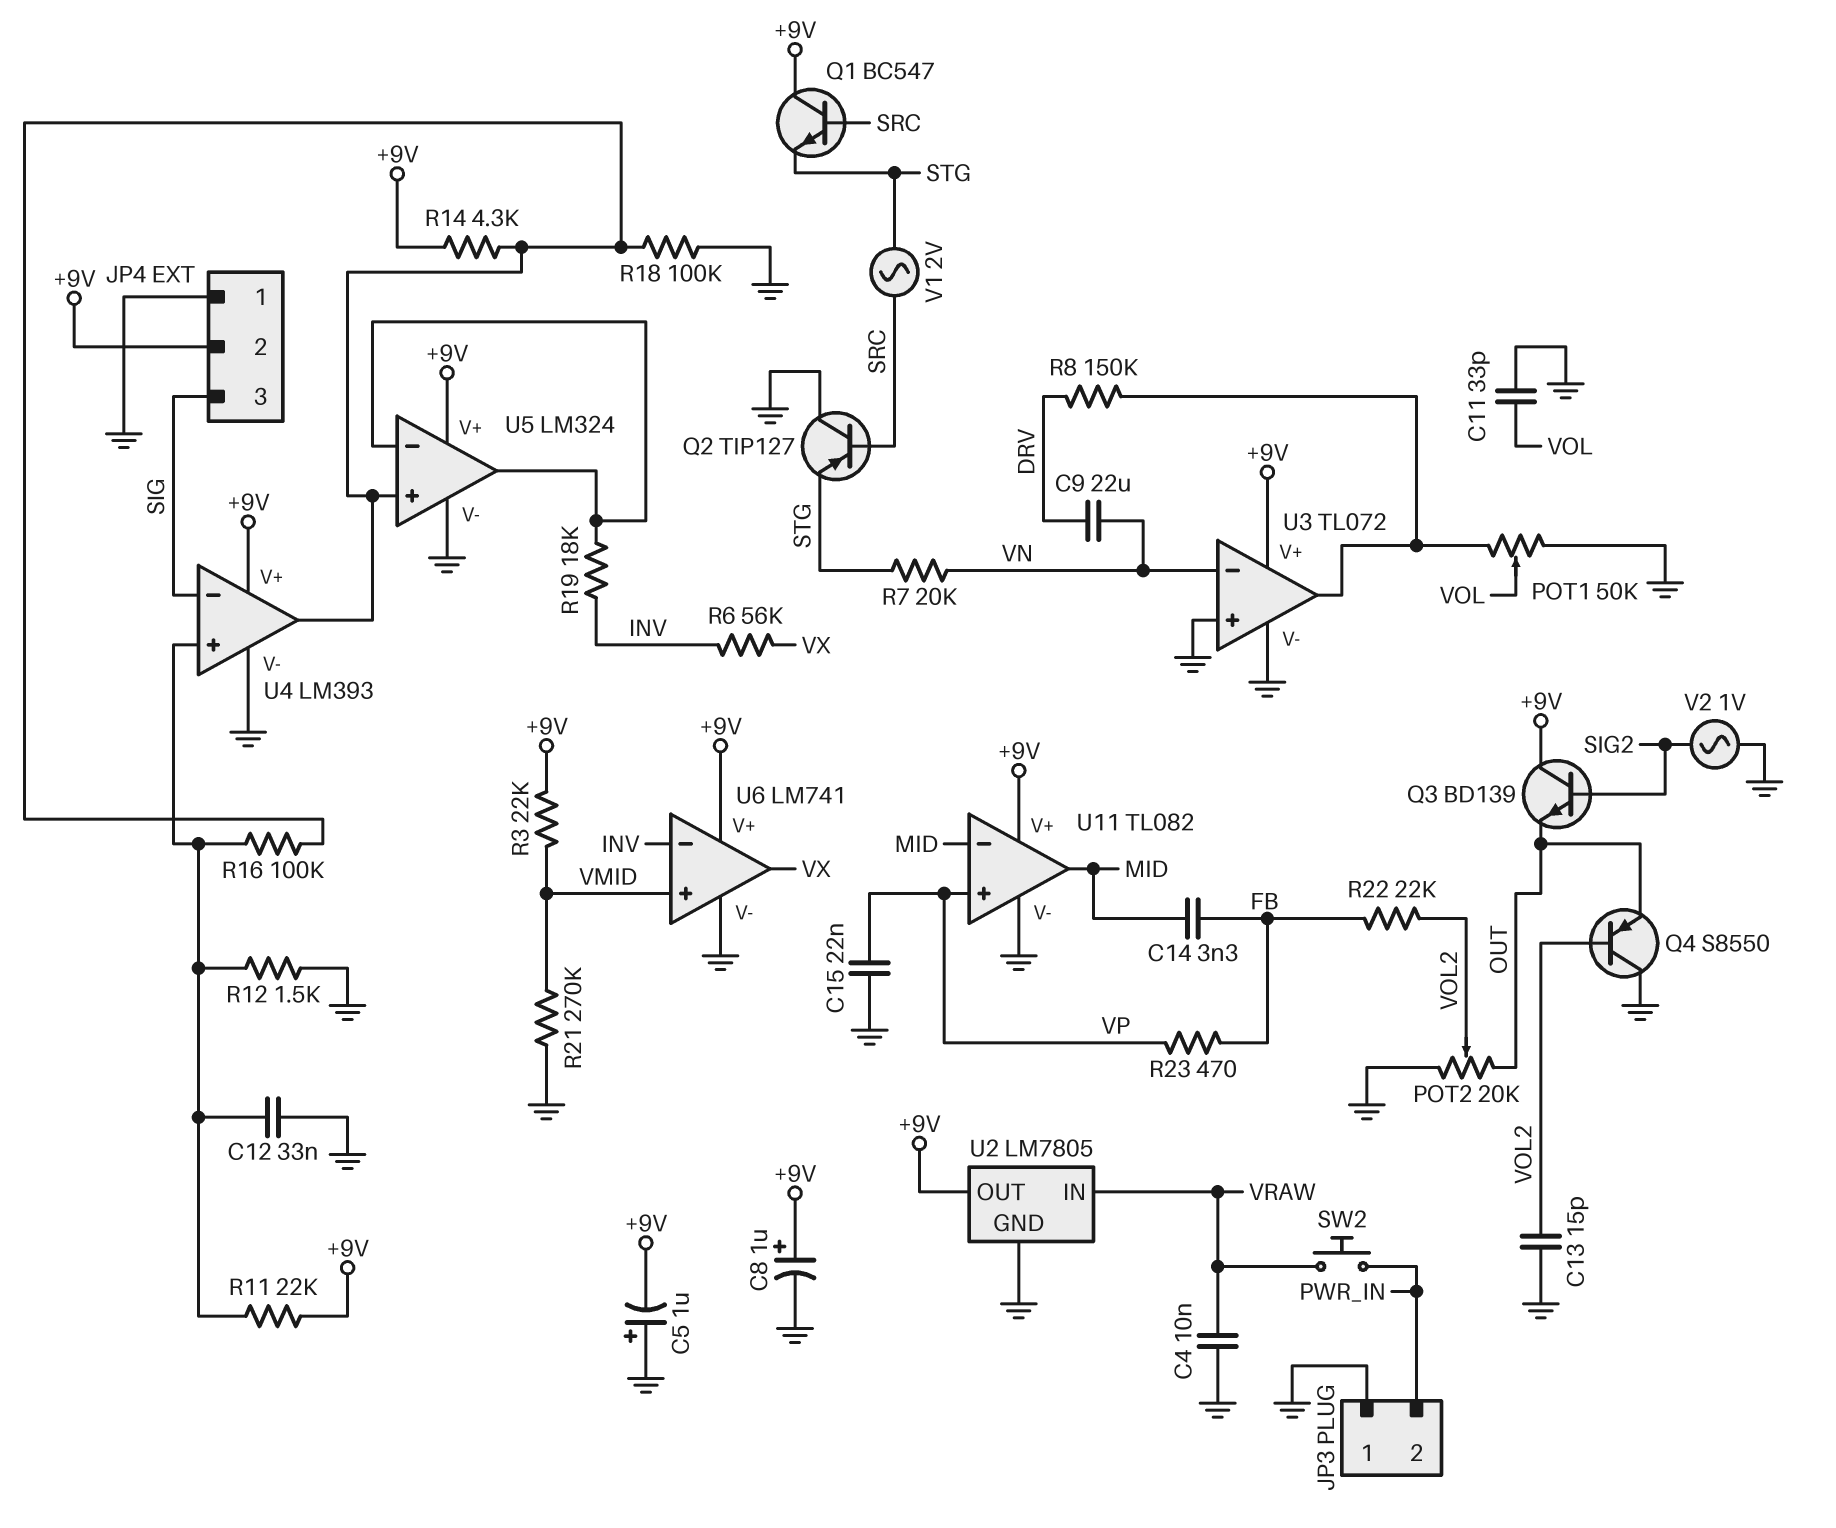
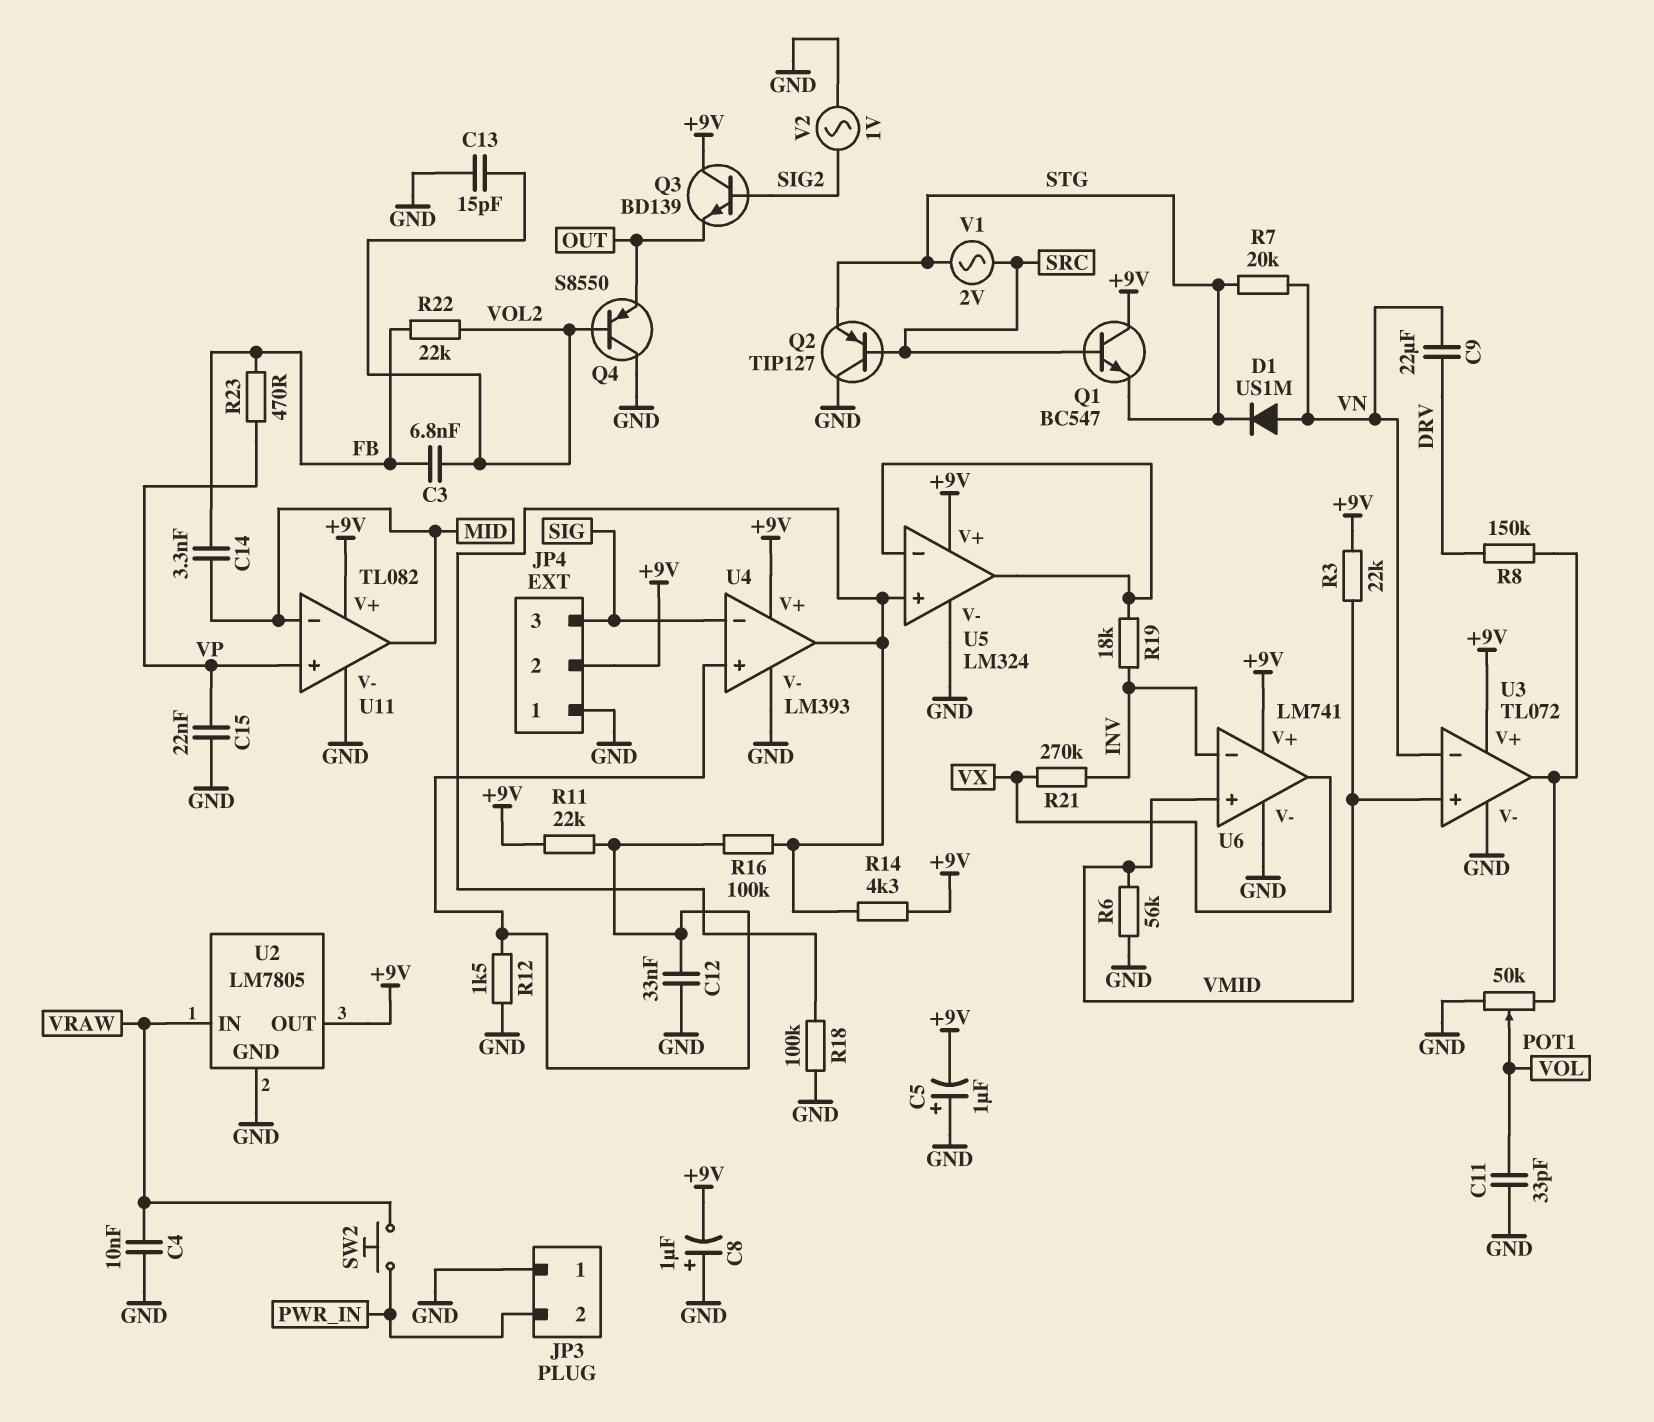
C3: none -> 6.8nF (FB, VOL2)
C8: 1uF (plus +9V, minus GND) -> 1uF (plus GND, minus +9V)
D1: none -> diode US1M (A VN, K STG)
POT2: 20k (GND, OUT, wiper VOL2) -> none
R6: 56k (INV, VX) -> 56k (GND, VMID)
R21: 270k (GND, VMID) -> 270k (INV, VX)
U3 pin in+: GND -> VMID

